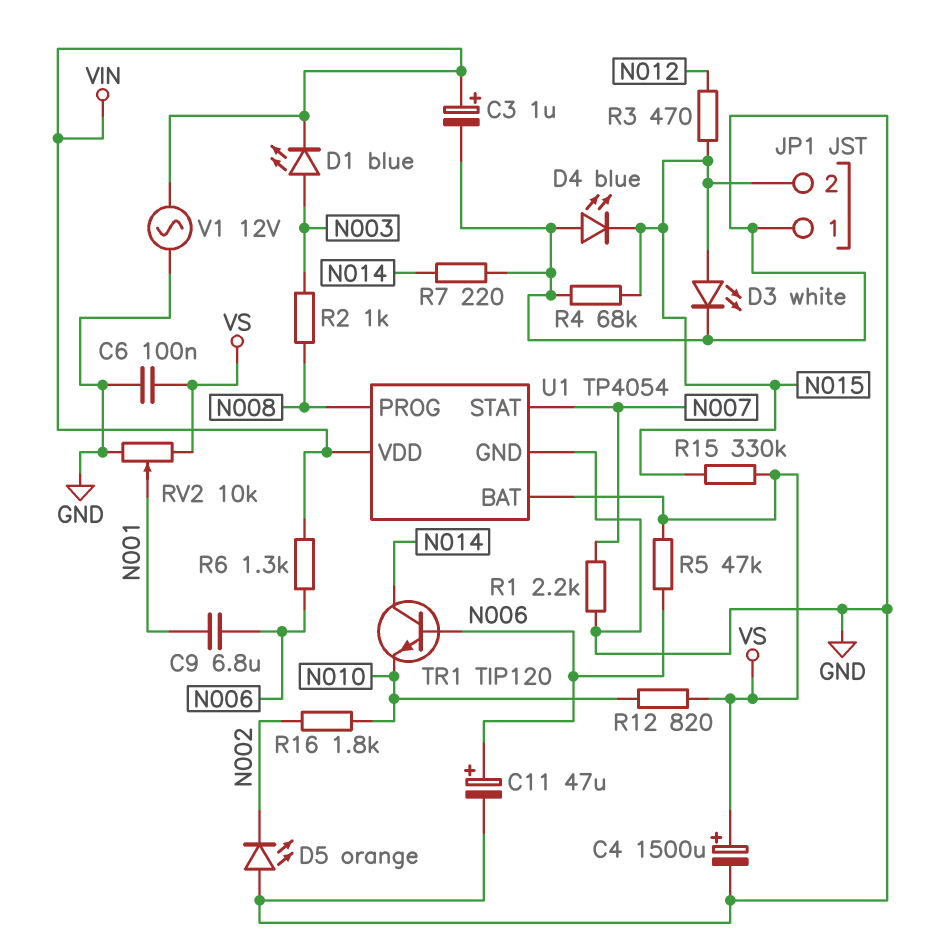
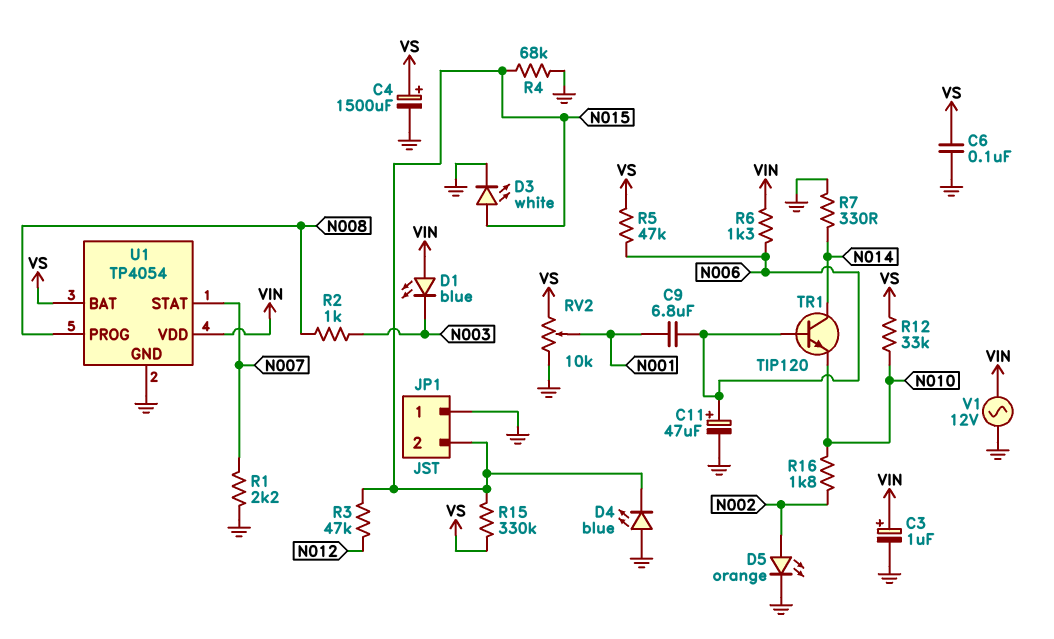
D1: LED blue (A N003, K VIN) -> LED blue (A VIN, K N003)
D5: LED orange (A GND, K N002) -> LED orange (A N002, K GND)
R3: 470 (N012, N015) -> 47k (N012, N015)
R7: 220 (GND, N014) -> 330 (GND, N014)
R12: 820 (N010, VS) -> 33k (N010, VS)

